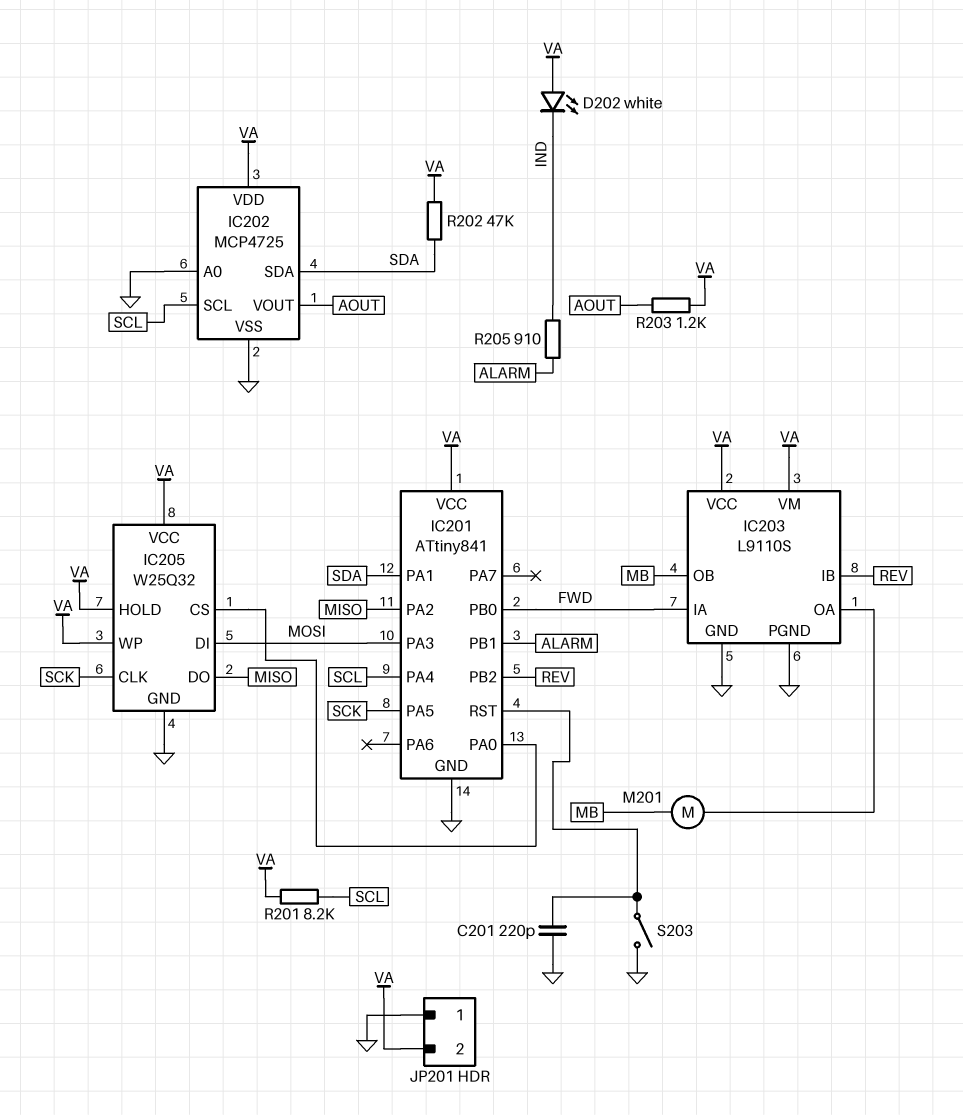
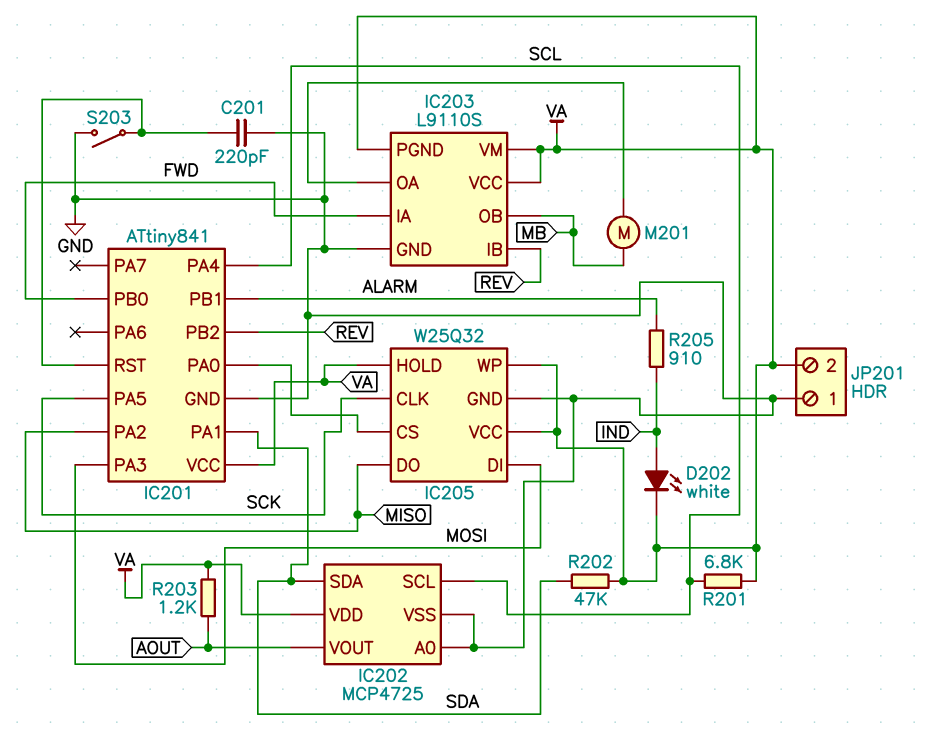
D202: LED white (A VA, K IND) -> LED white (A IND, K VA)
IC203 pin PGND: GND -> VA
R201: 8.2k (SCL, VA) -> 6.8k (SCL, VA)

